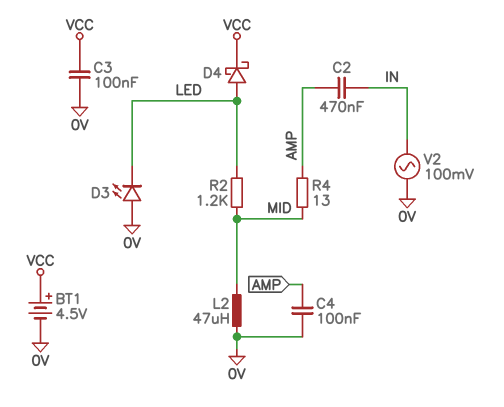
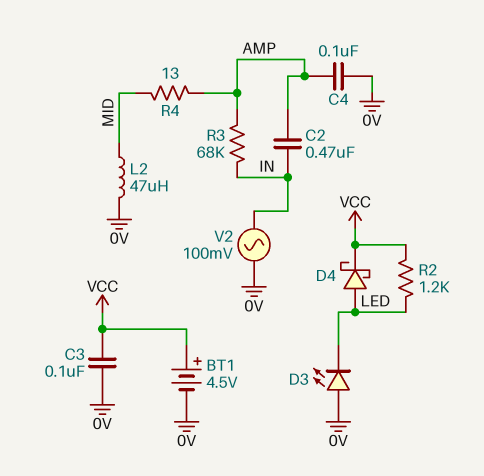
R2: 1.2k (LED, MID) -> 1.2k (LED, VCC)
R3: none -> 68k (AMP, IN)

